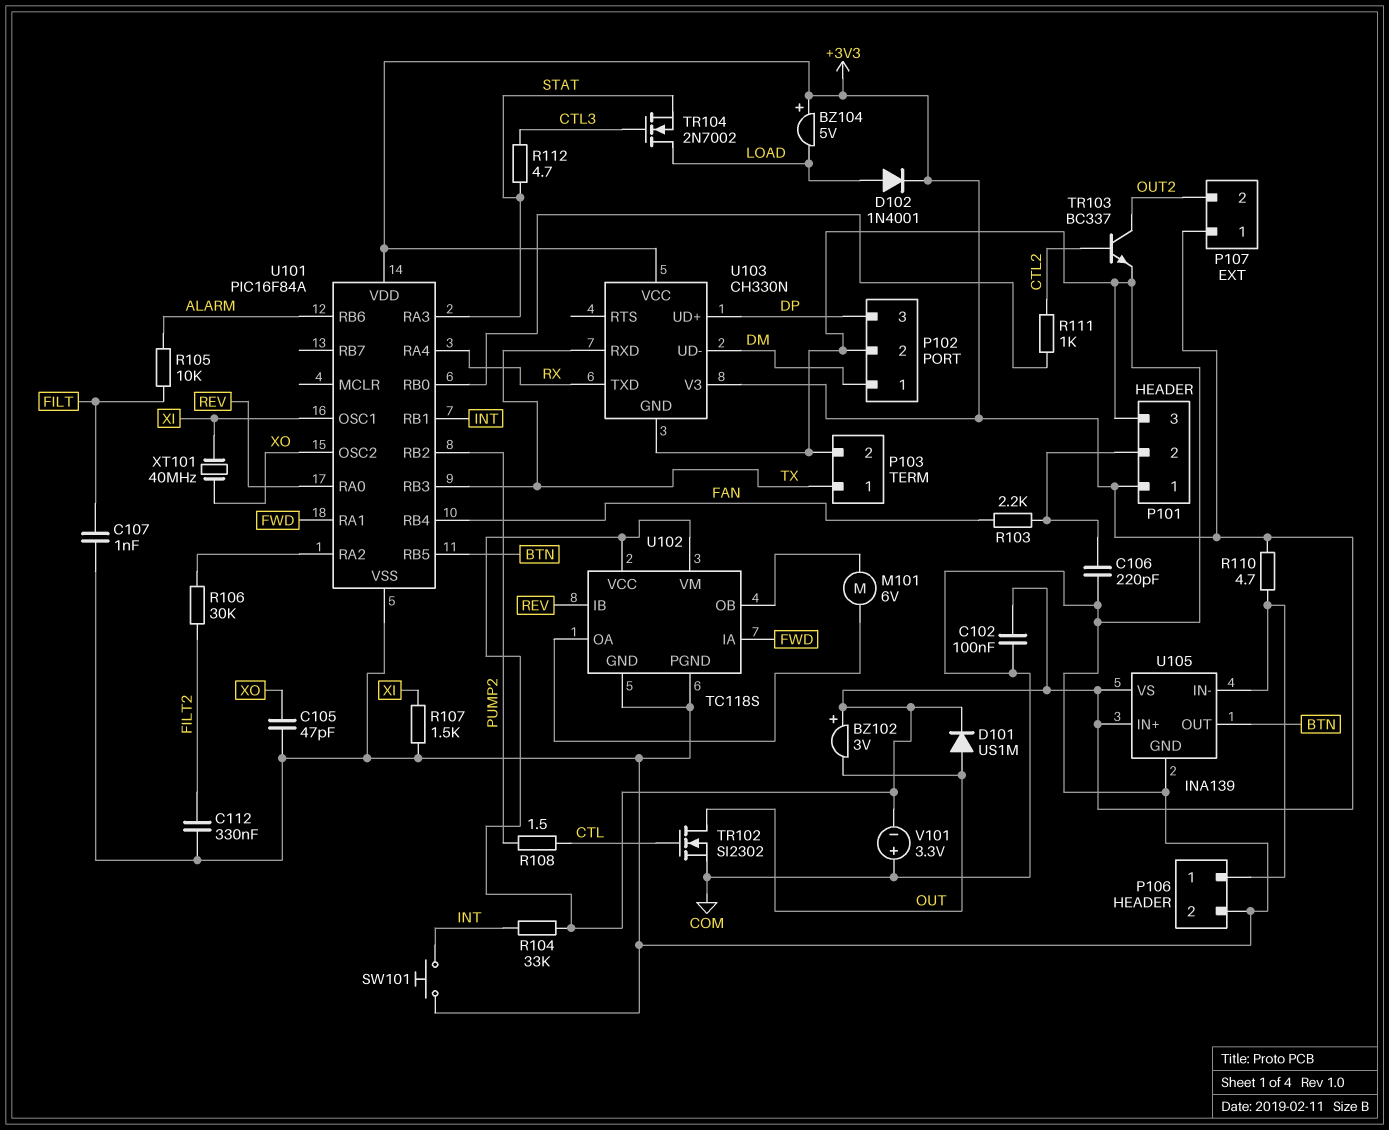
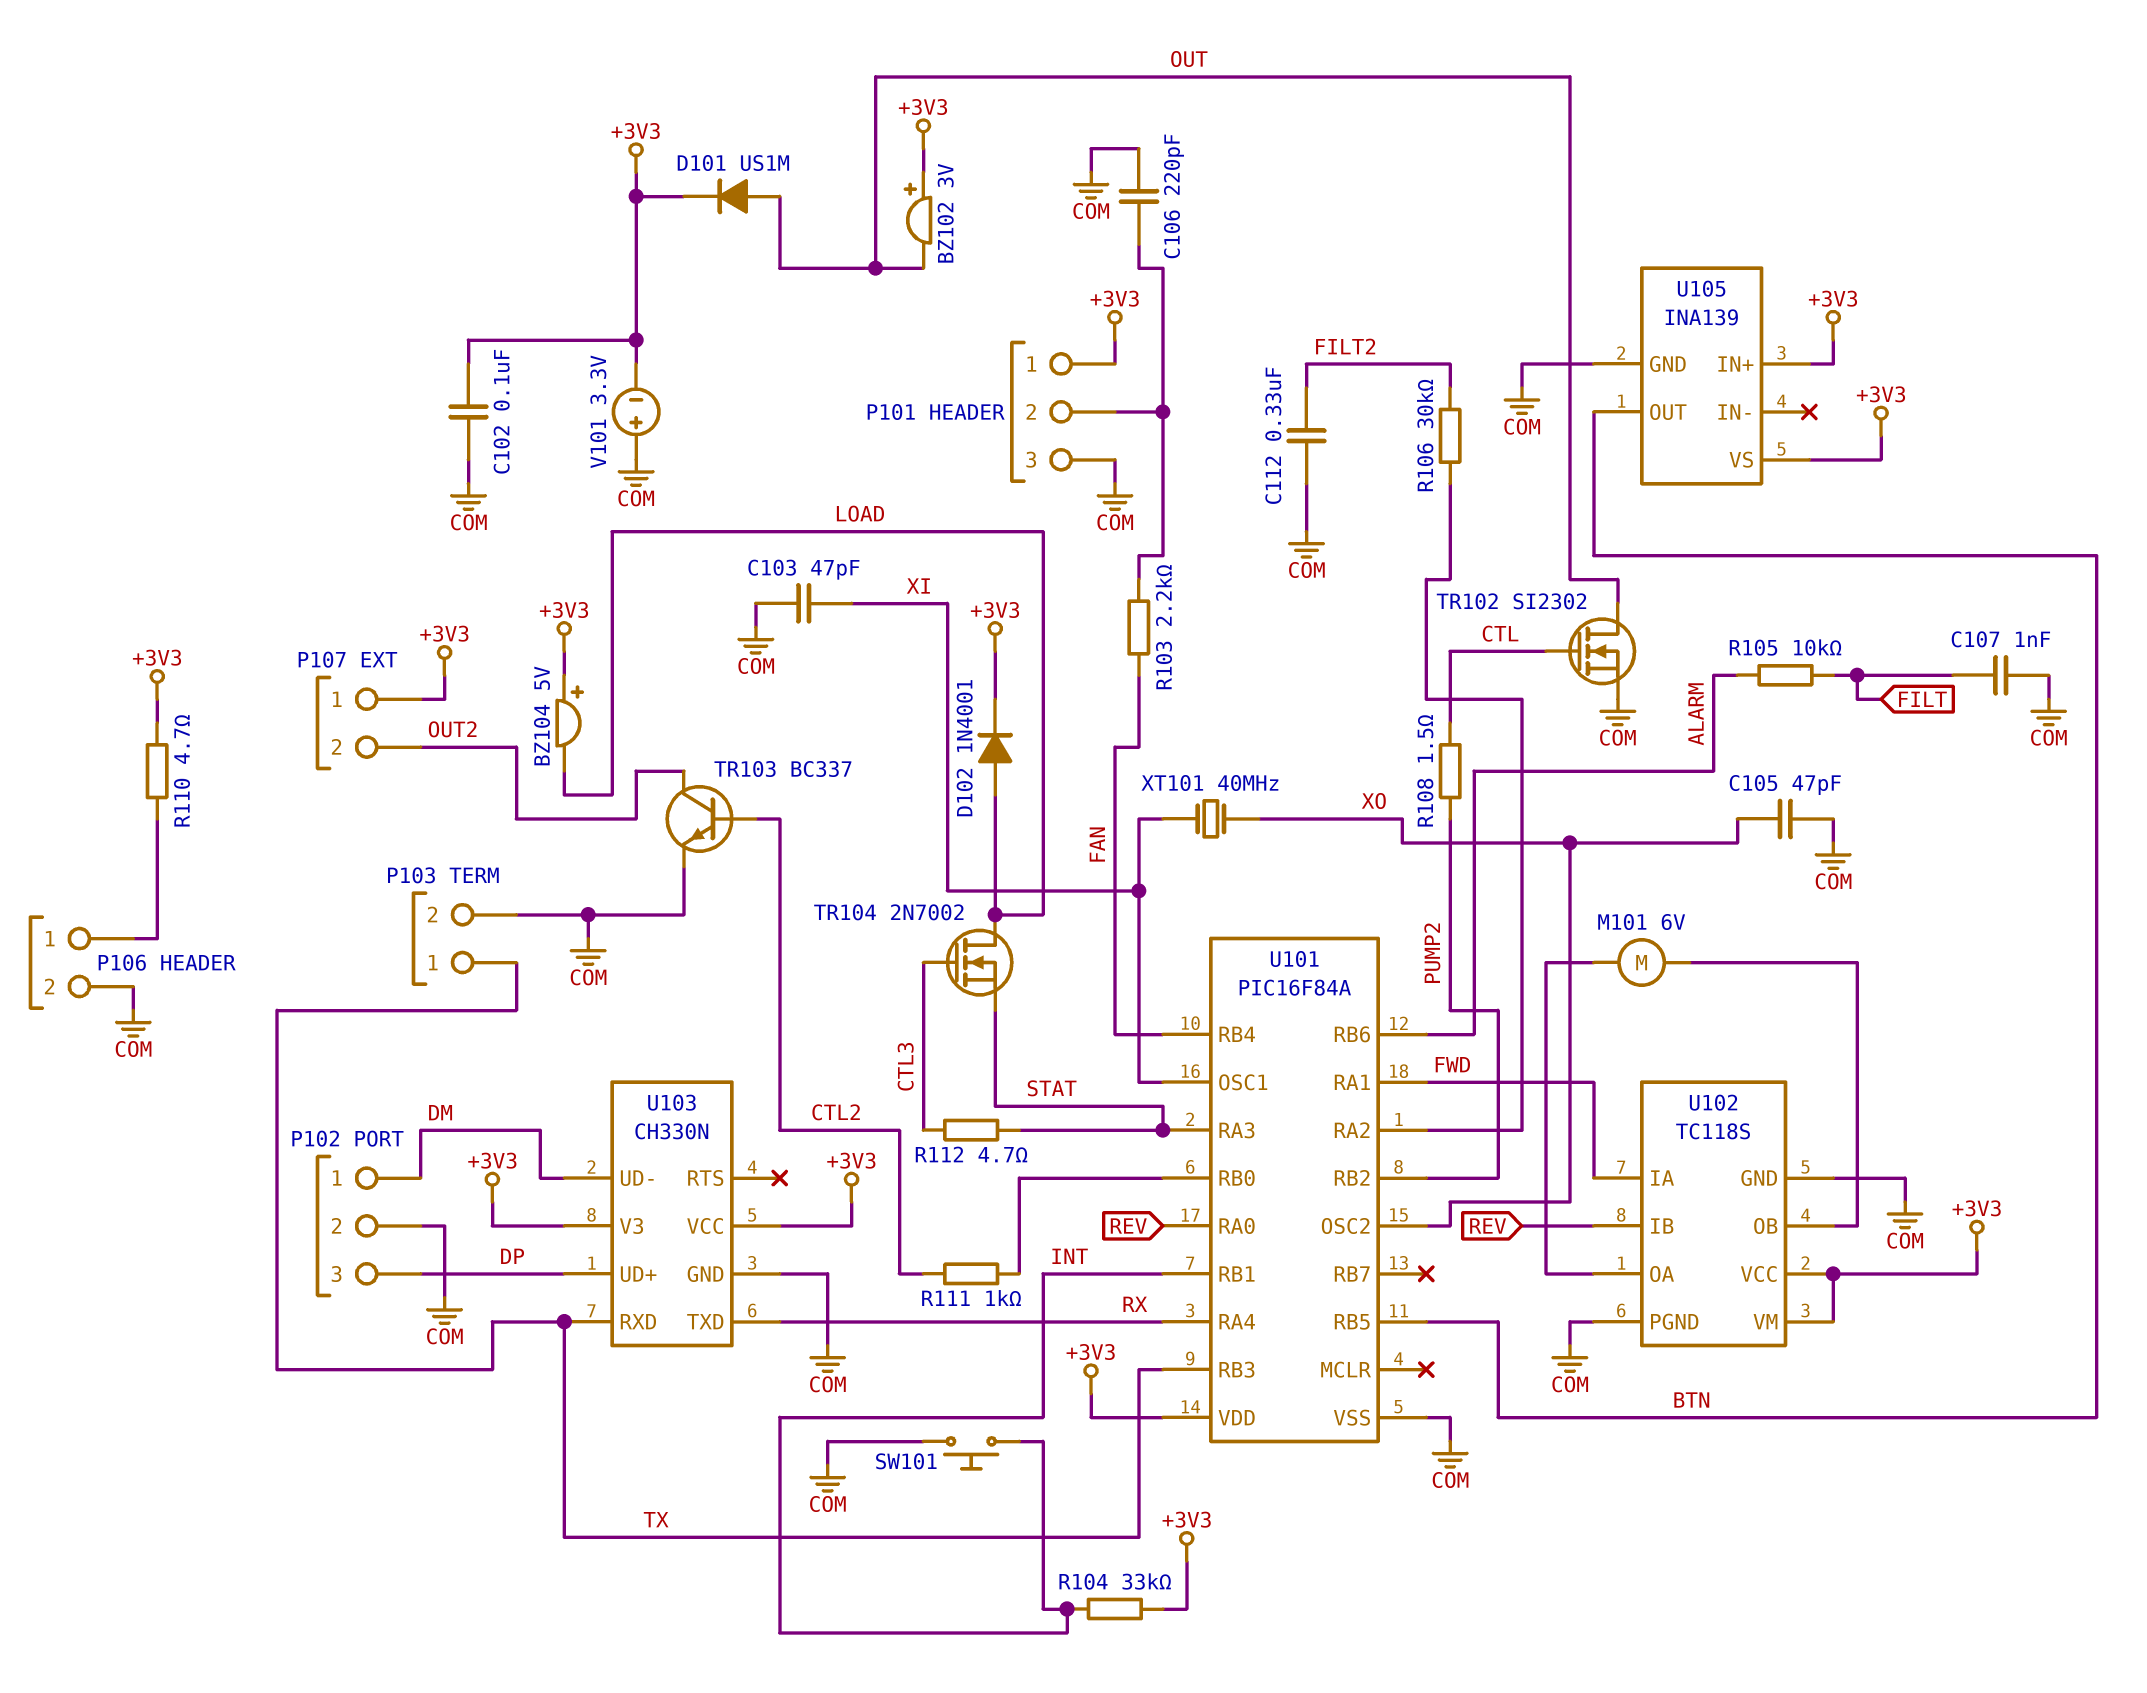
C103: none -> 47pF (COM, XI)
R107: 1.5k (COM, XI) -> none
U105 pin IN-: P106/1 -> none

